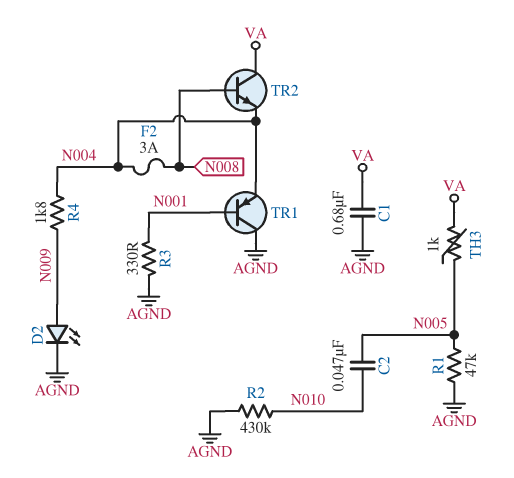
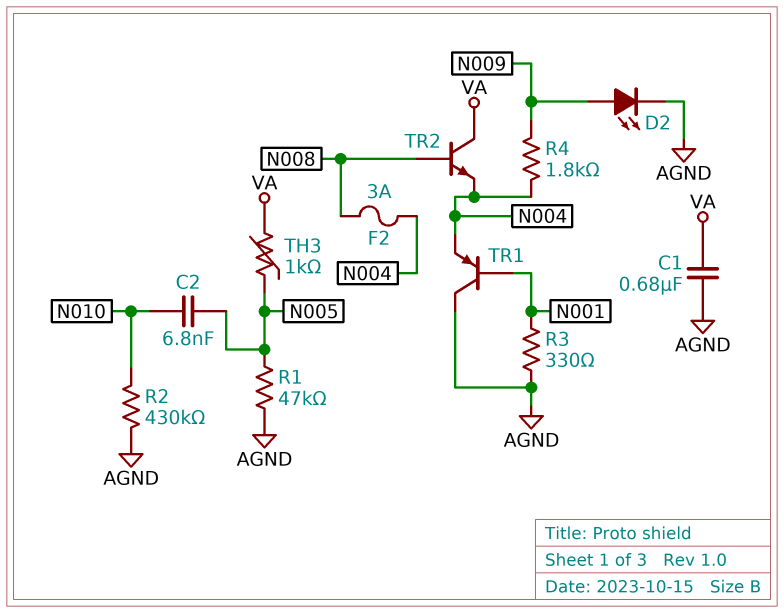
C2: 47nF (N005, N010) -> 6.8nF (N005, N010)

